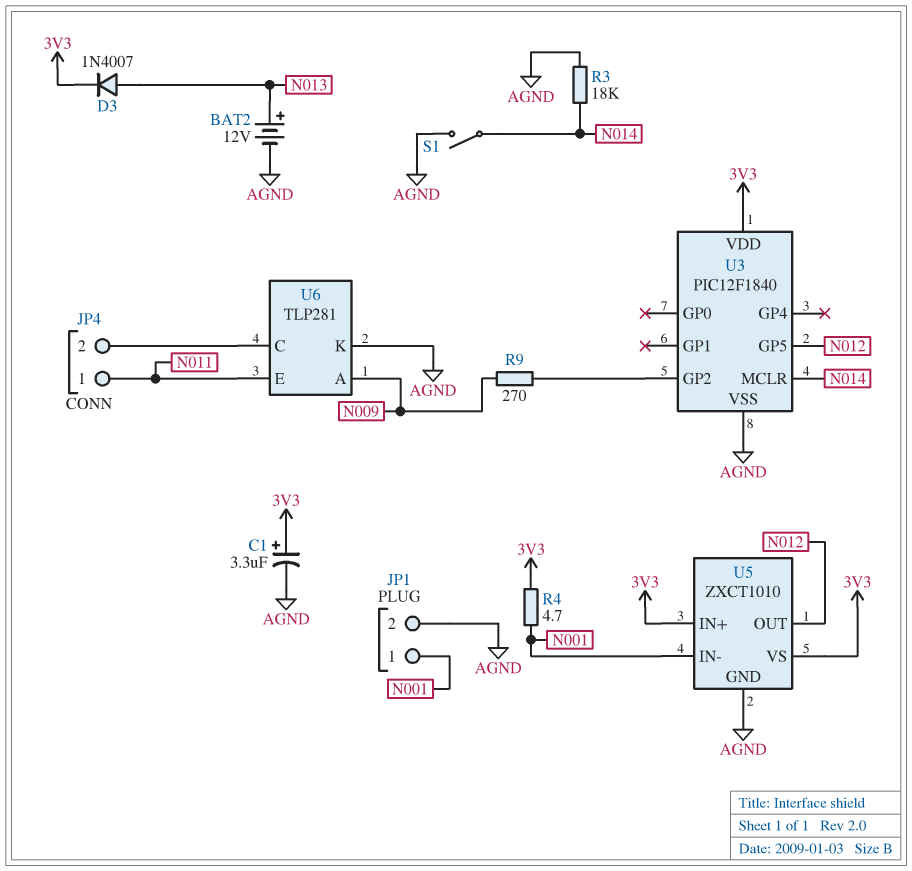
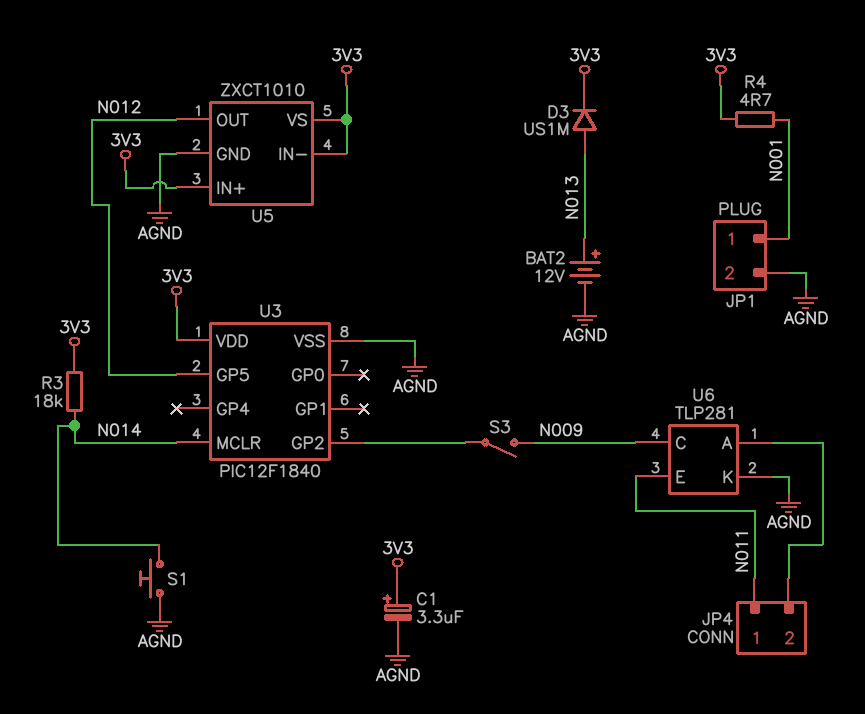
D3: diode 1N4007 (A N013, K 3V3) -> diode US1M (A N013, K 3V3)
R3: 18k (AGND, N014) -> 18k (3V3, N014)
R9: 270 (N009, U3/GP2) -> none
S1: switch (AGND, N014) -> button (AGND, N014)
S3: none -> switch (N009, U3/GP2)
U5 pin IN-: N001 -> 3V3
U6 pin A: N009 -> JP4/2
U6 pin C: JP4/2 -> N009

